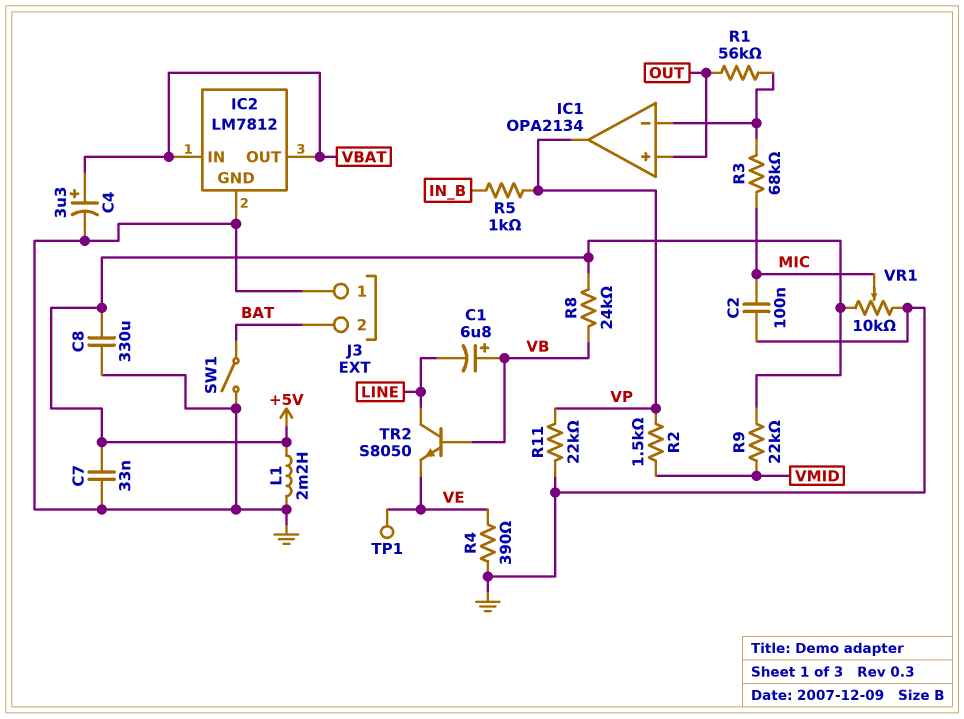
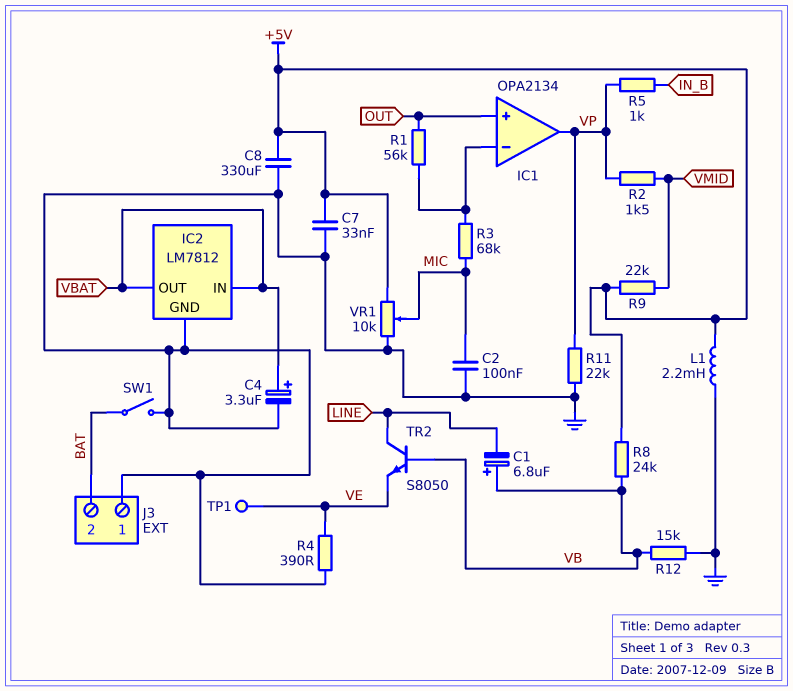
R12: none -> 15k (GND, VB)

